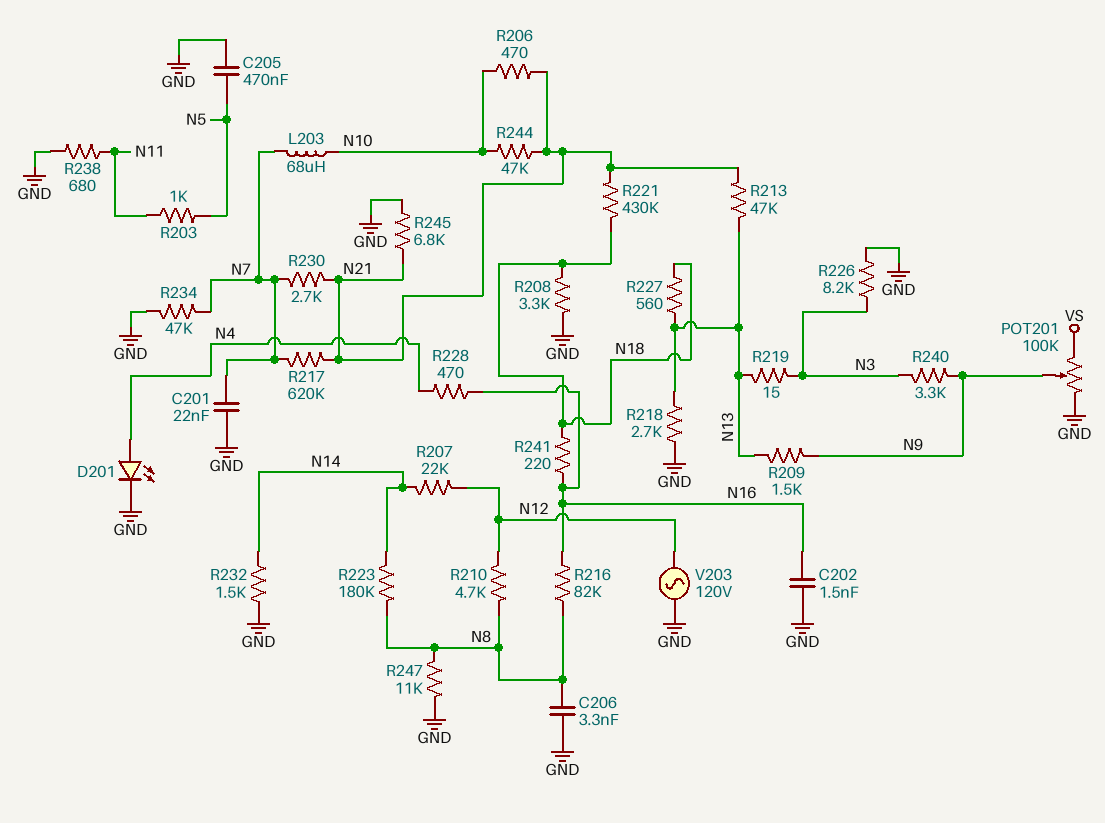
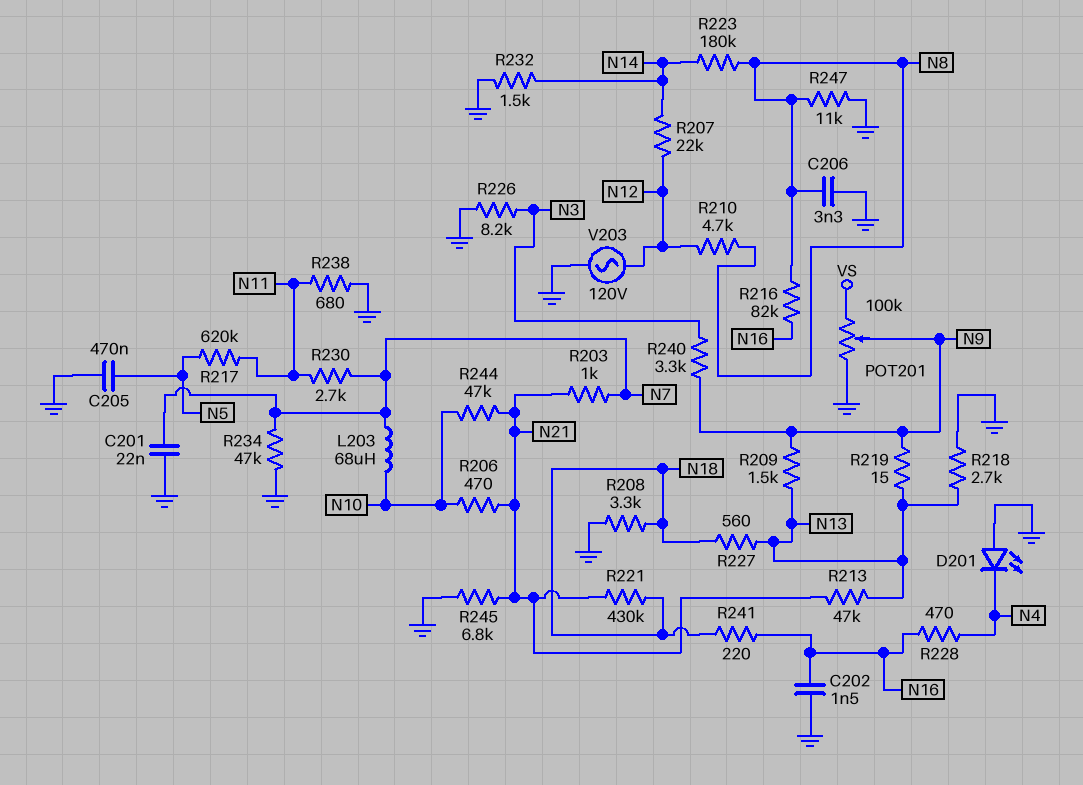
D201: LED (A N4, K GND) -> LED (A GND, K N4)
R203: 1k (N5, N11) -> 1k (N7, N21)
R217: 620k (N7, N21) -> 620k (N5, N11)
R219: 15 (N3, N13) -> 15 (N9, N13)
R230: 2.7k (N7, N21) -> 2.7k (N7, N11)

